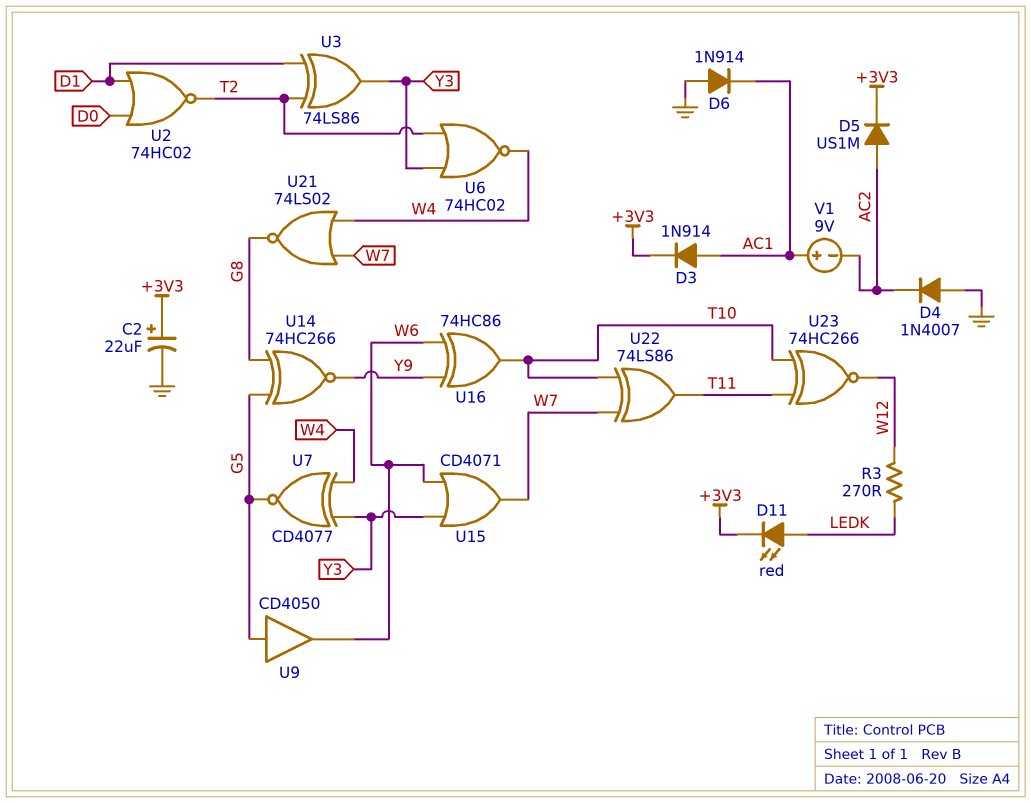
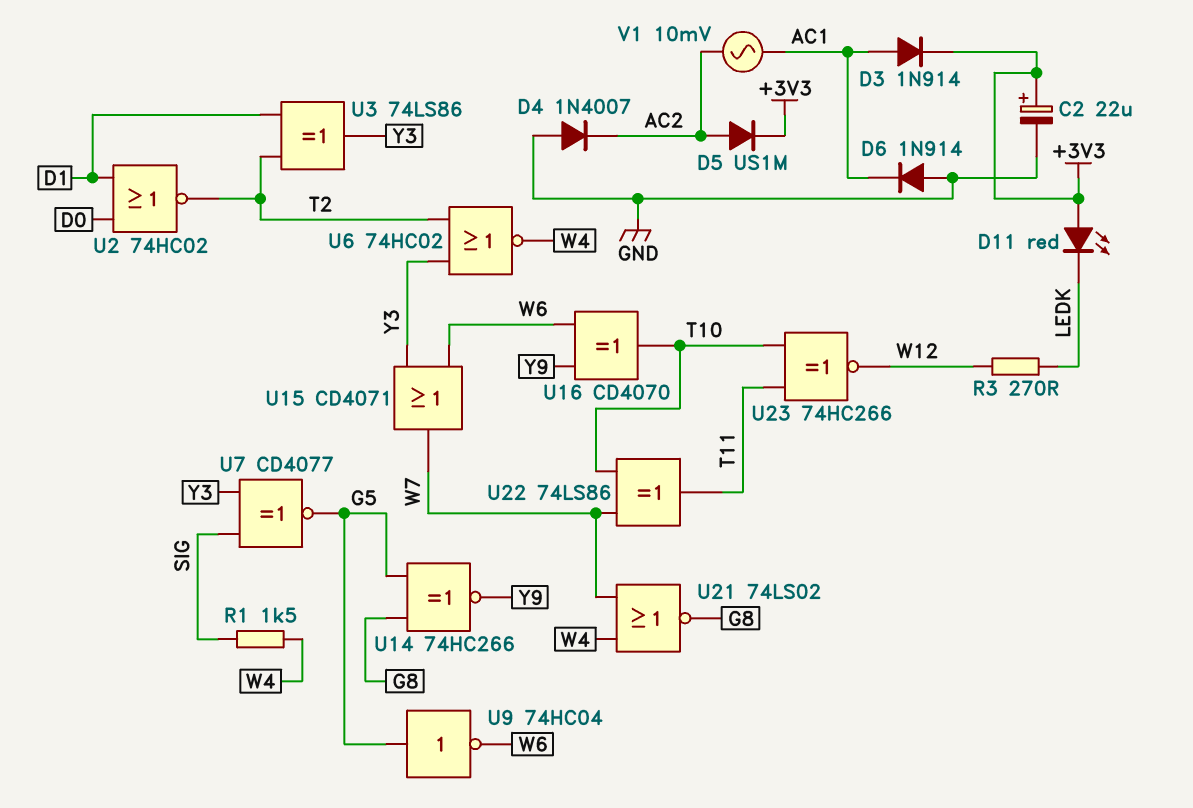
D11: LED red (A LEDK, K +3V3) -> LED red (A +3V3, K LEDK)
R1: none -> 1.5k (SIG, W4)
U7: XNOR CD4077 (in W4, in Y3, out G5) -> XNOR CD4077 (in SIG, in Y3, out G5)
U9: buffer CD4050 (in G5, out W6) -> NOT 74HC04 (in G5, out W6)
U16: XOR 74HC86 (in W6, in Y9, out T10) -> XOR CD4070 (in W6, in Y9, out T10)
V1: 9V (plus AC1, minus AC2) -> AC 10mV (AC1, AC2)

